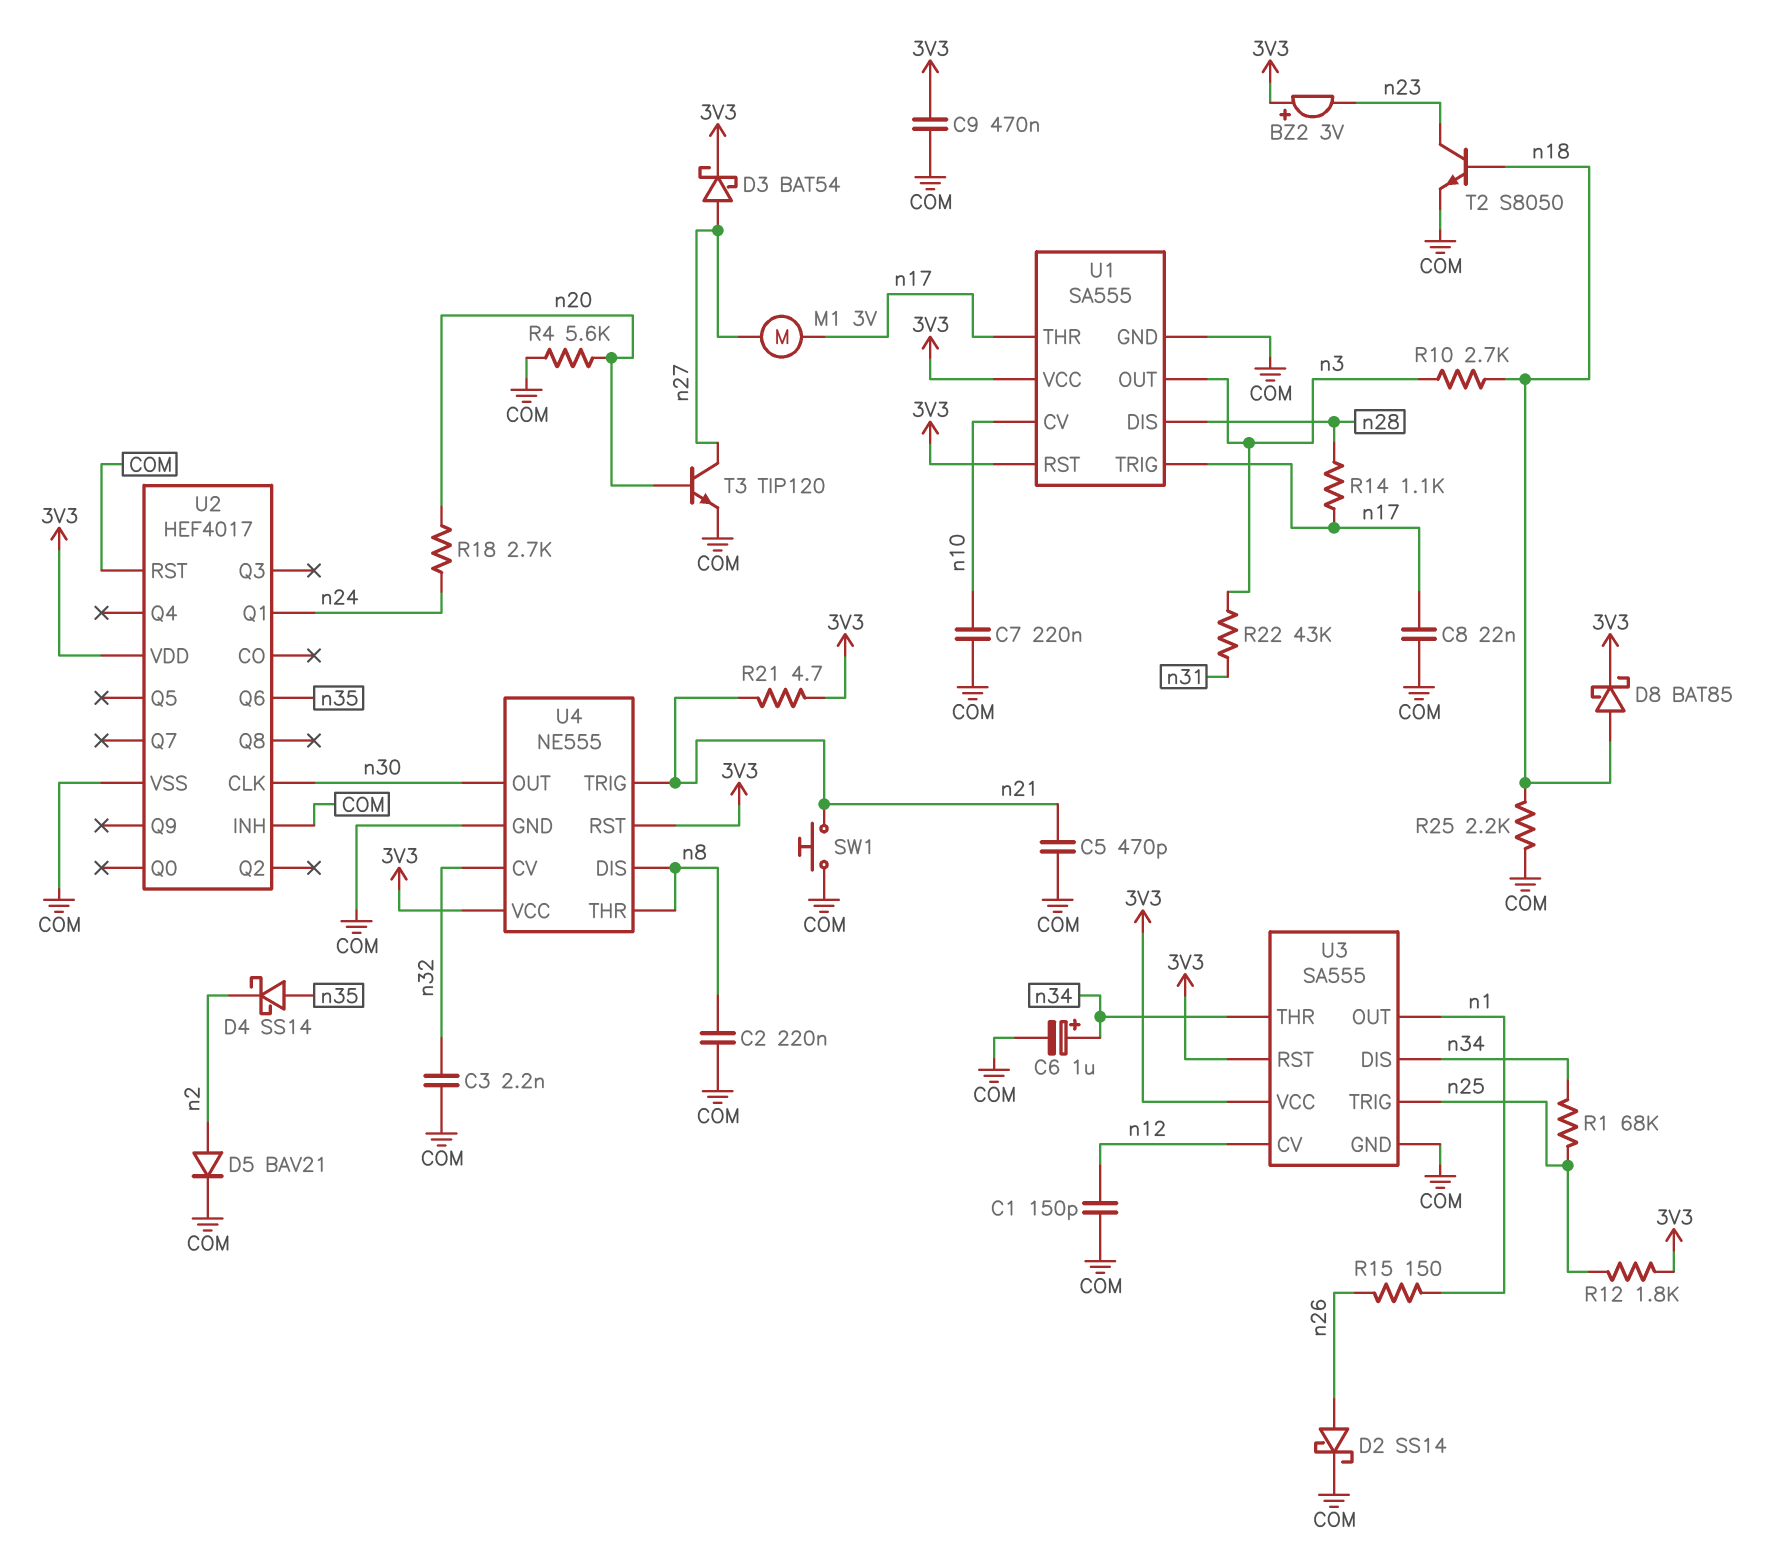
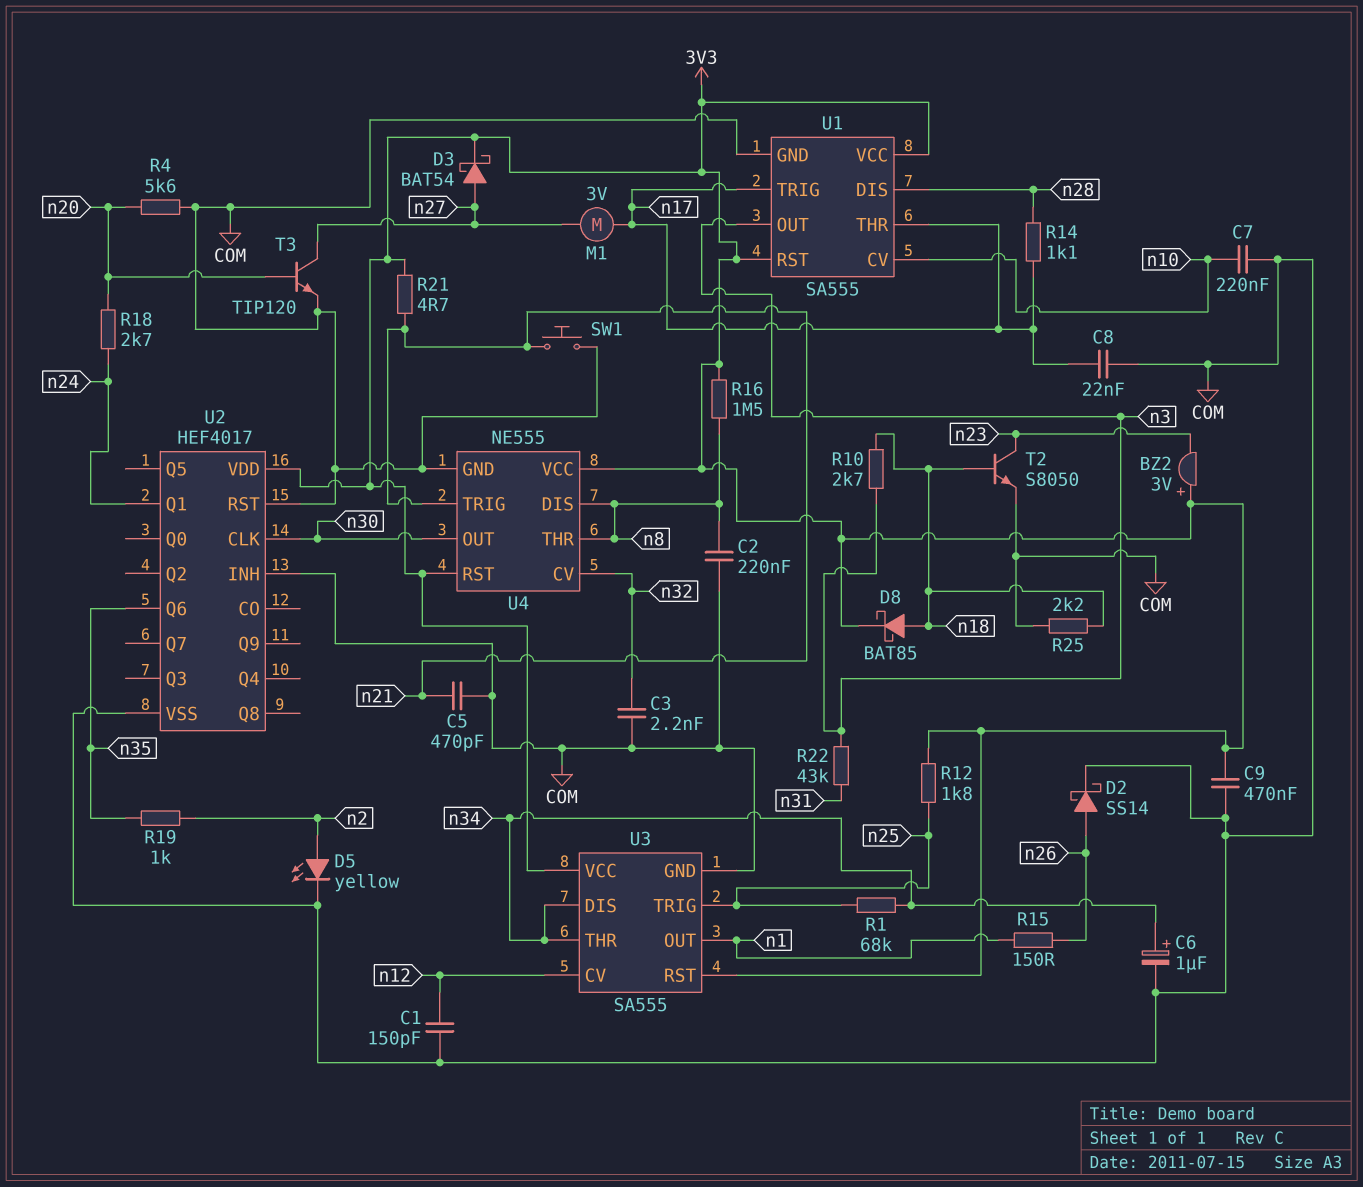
D4: schottky SS14 (A n35, K n2) -> none
D5: diode BAV21 (A n2, K COM) -> LED yellow (A n2, K COM)
R16: none -> 1.5M (3V3, n8)
R19: none -> 1k (n2, n35)

